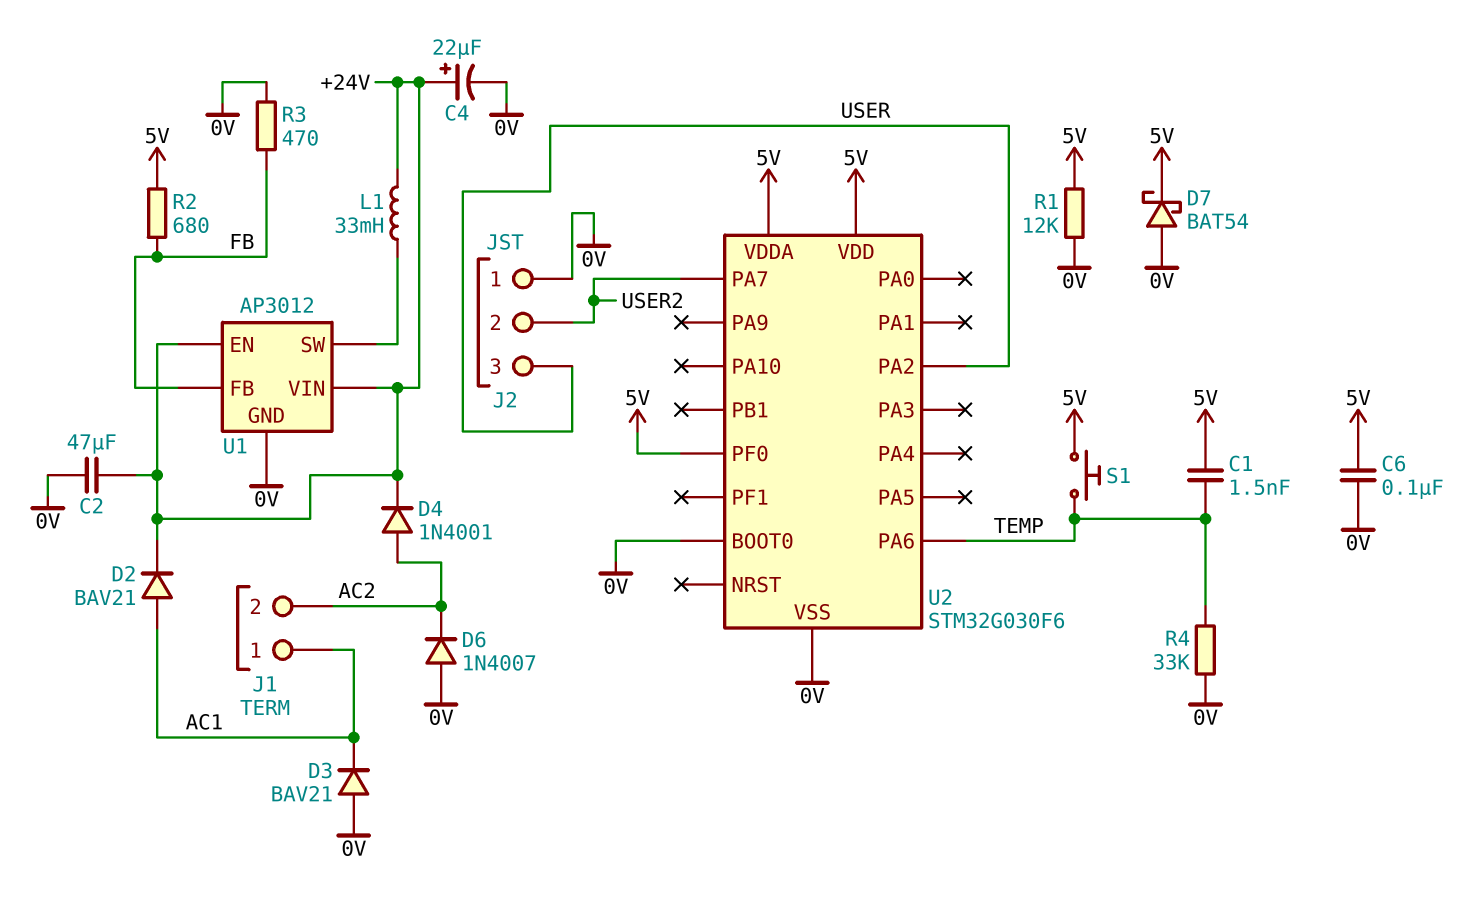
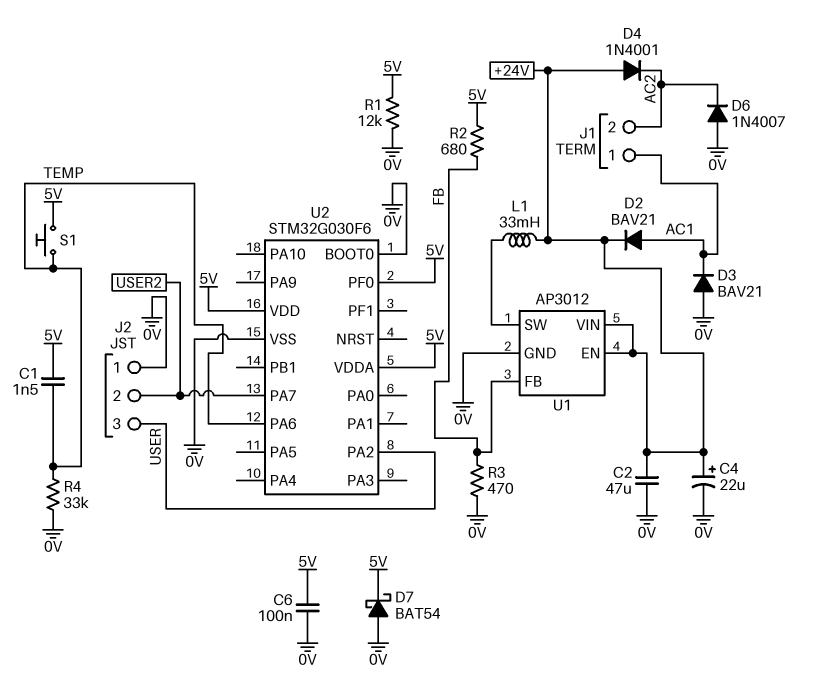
D4: diode 1N4001 (A AC2, K +24V) -> diode 1N4001 (A +24V, K AC2)

